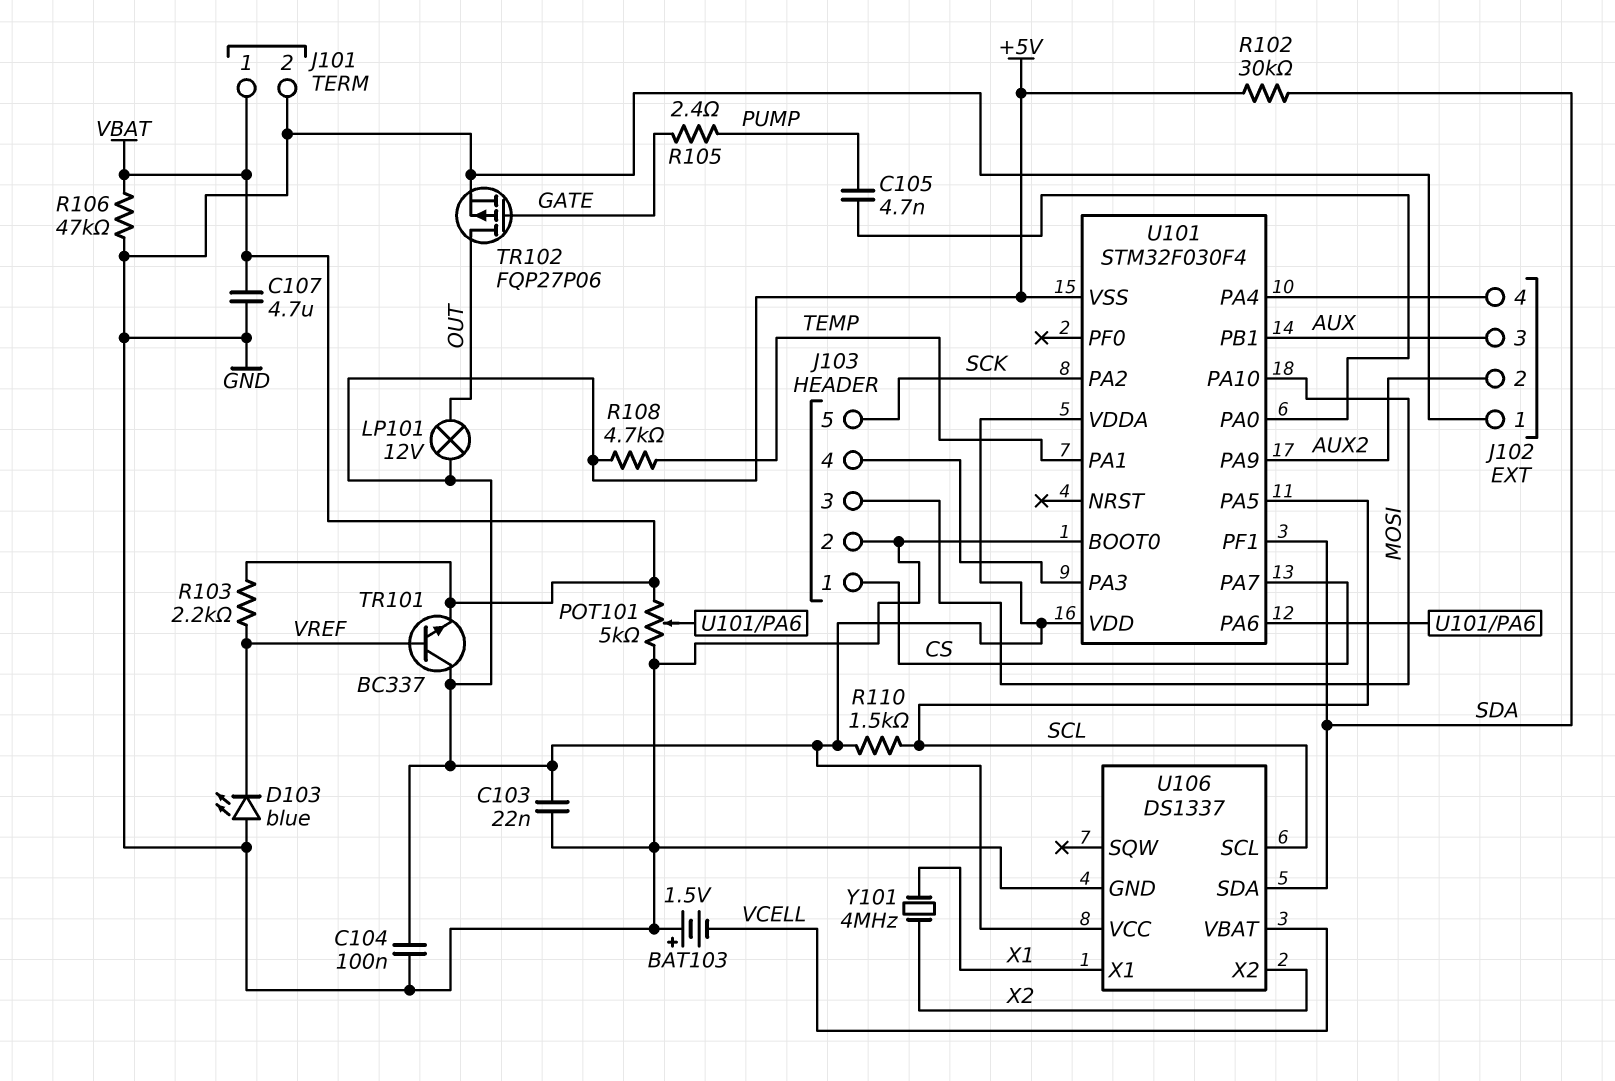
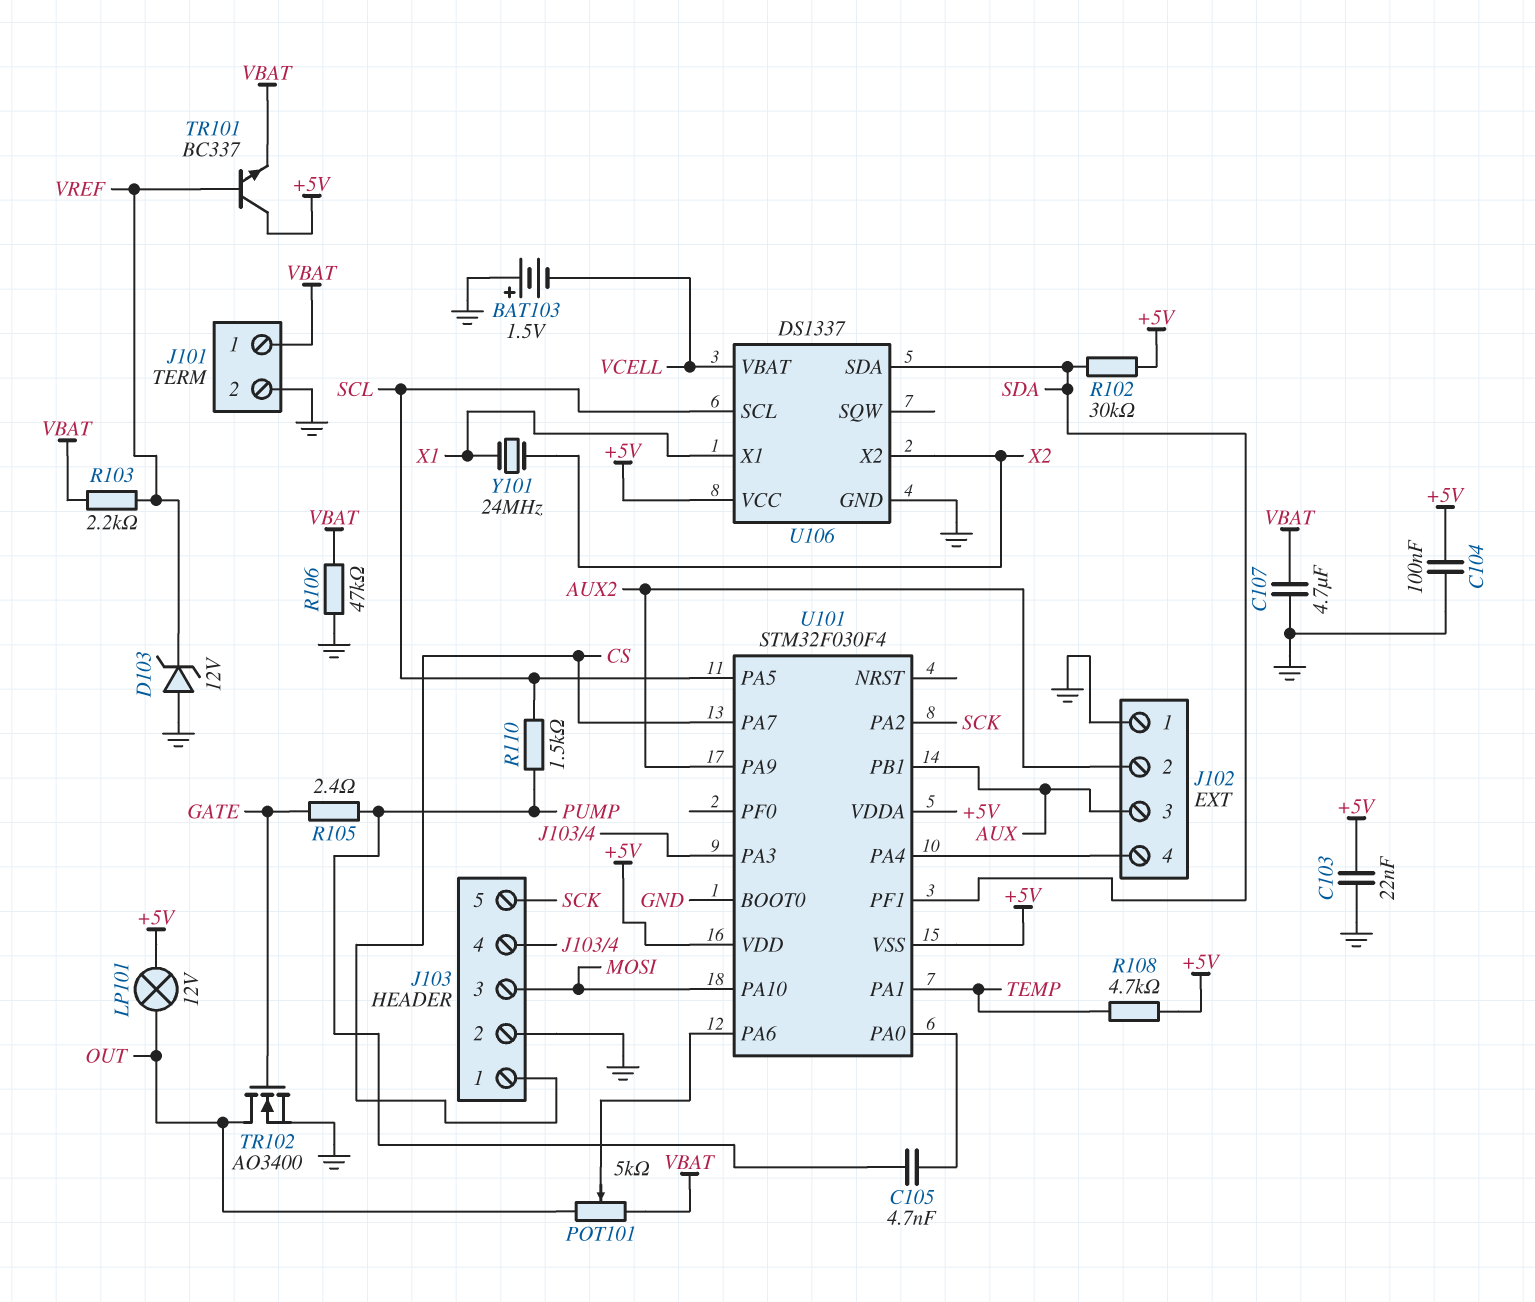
D103: LED blue (A GND, K VREF) -> zener 12V (A GND, K VREF)
POT101: 5k (GND, VBAT, wiper U101/PA6) -> 5k (OUT, VBAT, wiper U101/PA6)
R110: 1.5k (+5V, SCL) -> 1.5k (PUMP, SCL)
TR102: PMOS FQP27P06 (G GATE, D OUT, S GND) -> NMOS AO3400 (G GATE, D OUT, S GND)
Y101: 4MHz (X1, X2) -> 24MHz (X1, X2)

